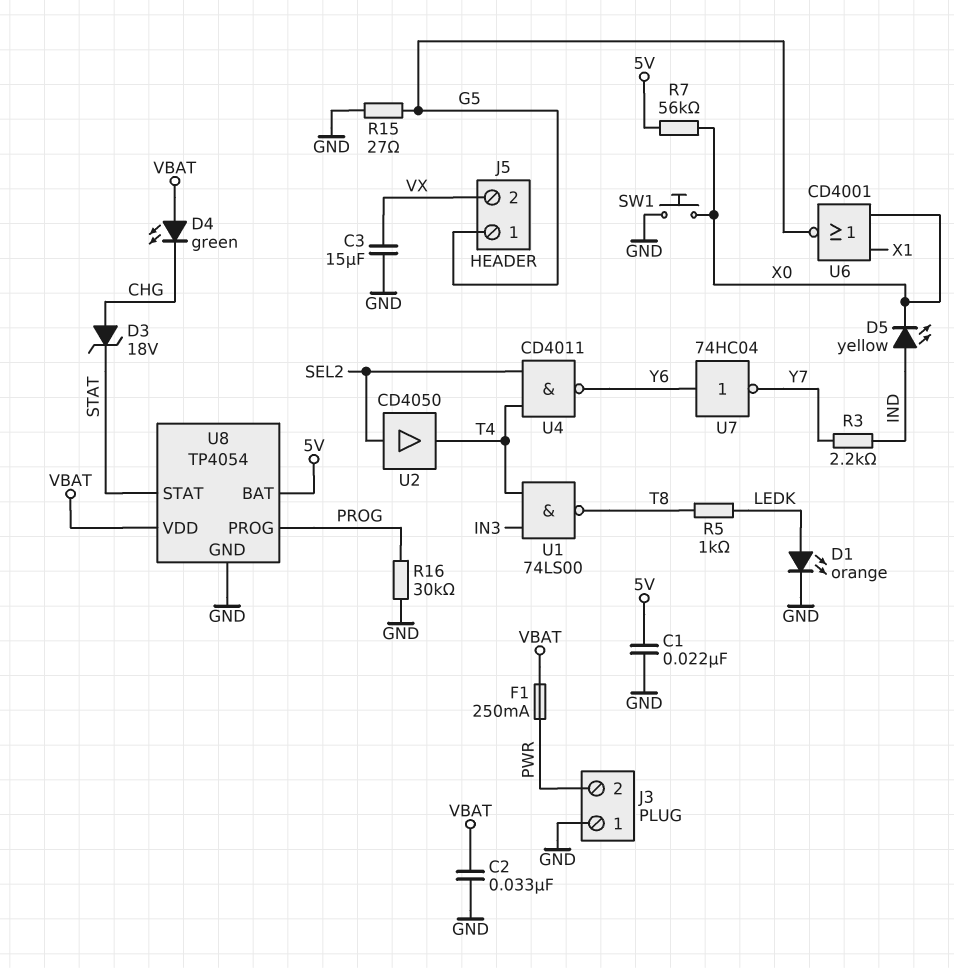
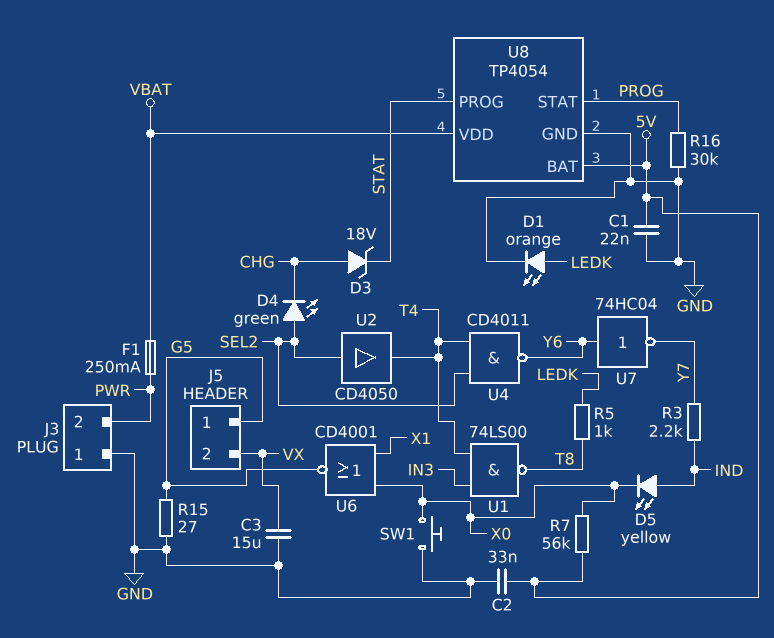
C2: 33nF (GND, VBAT) -> 33nF (5V, GND)
D4: LED green (A VBAT, K CHG) -> LED green (A SEL2, K CHG)
U8 pin PROG: PROG -> STAT
U8 pin STAT: STAT -> PROG

